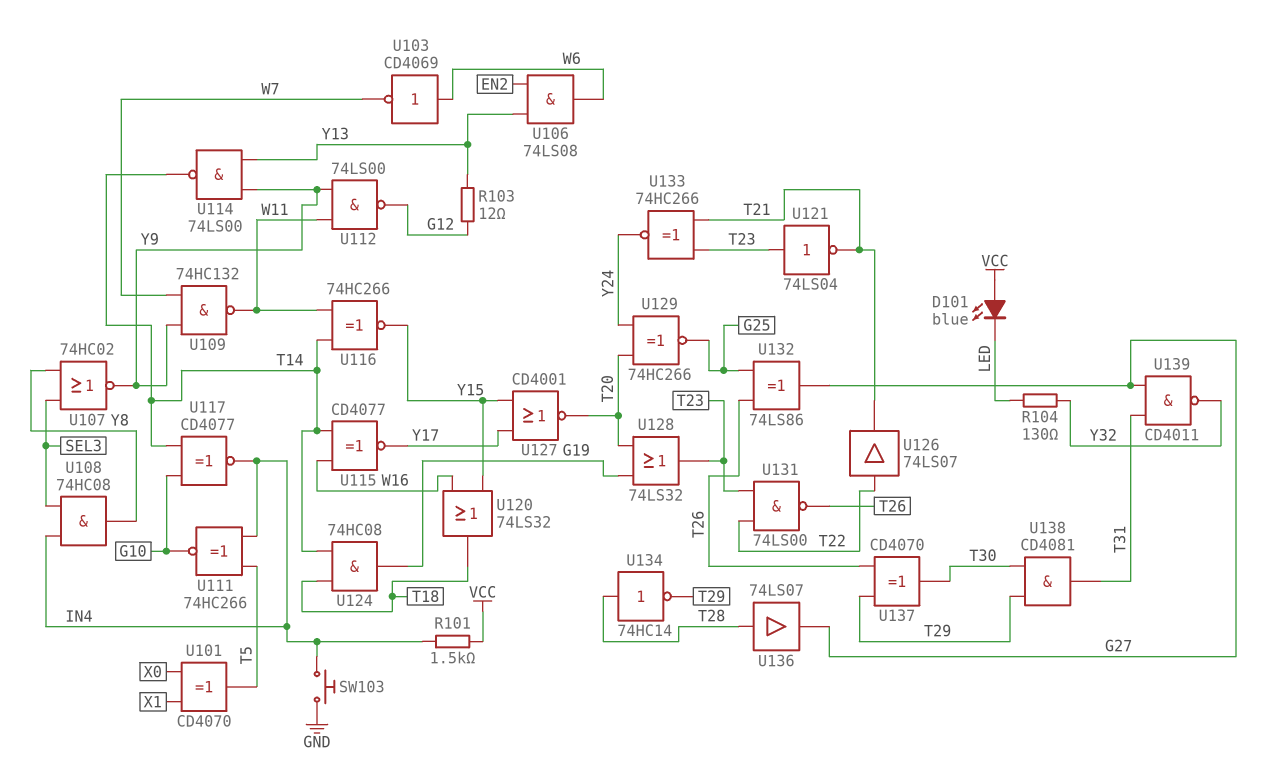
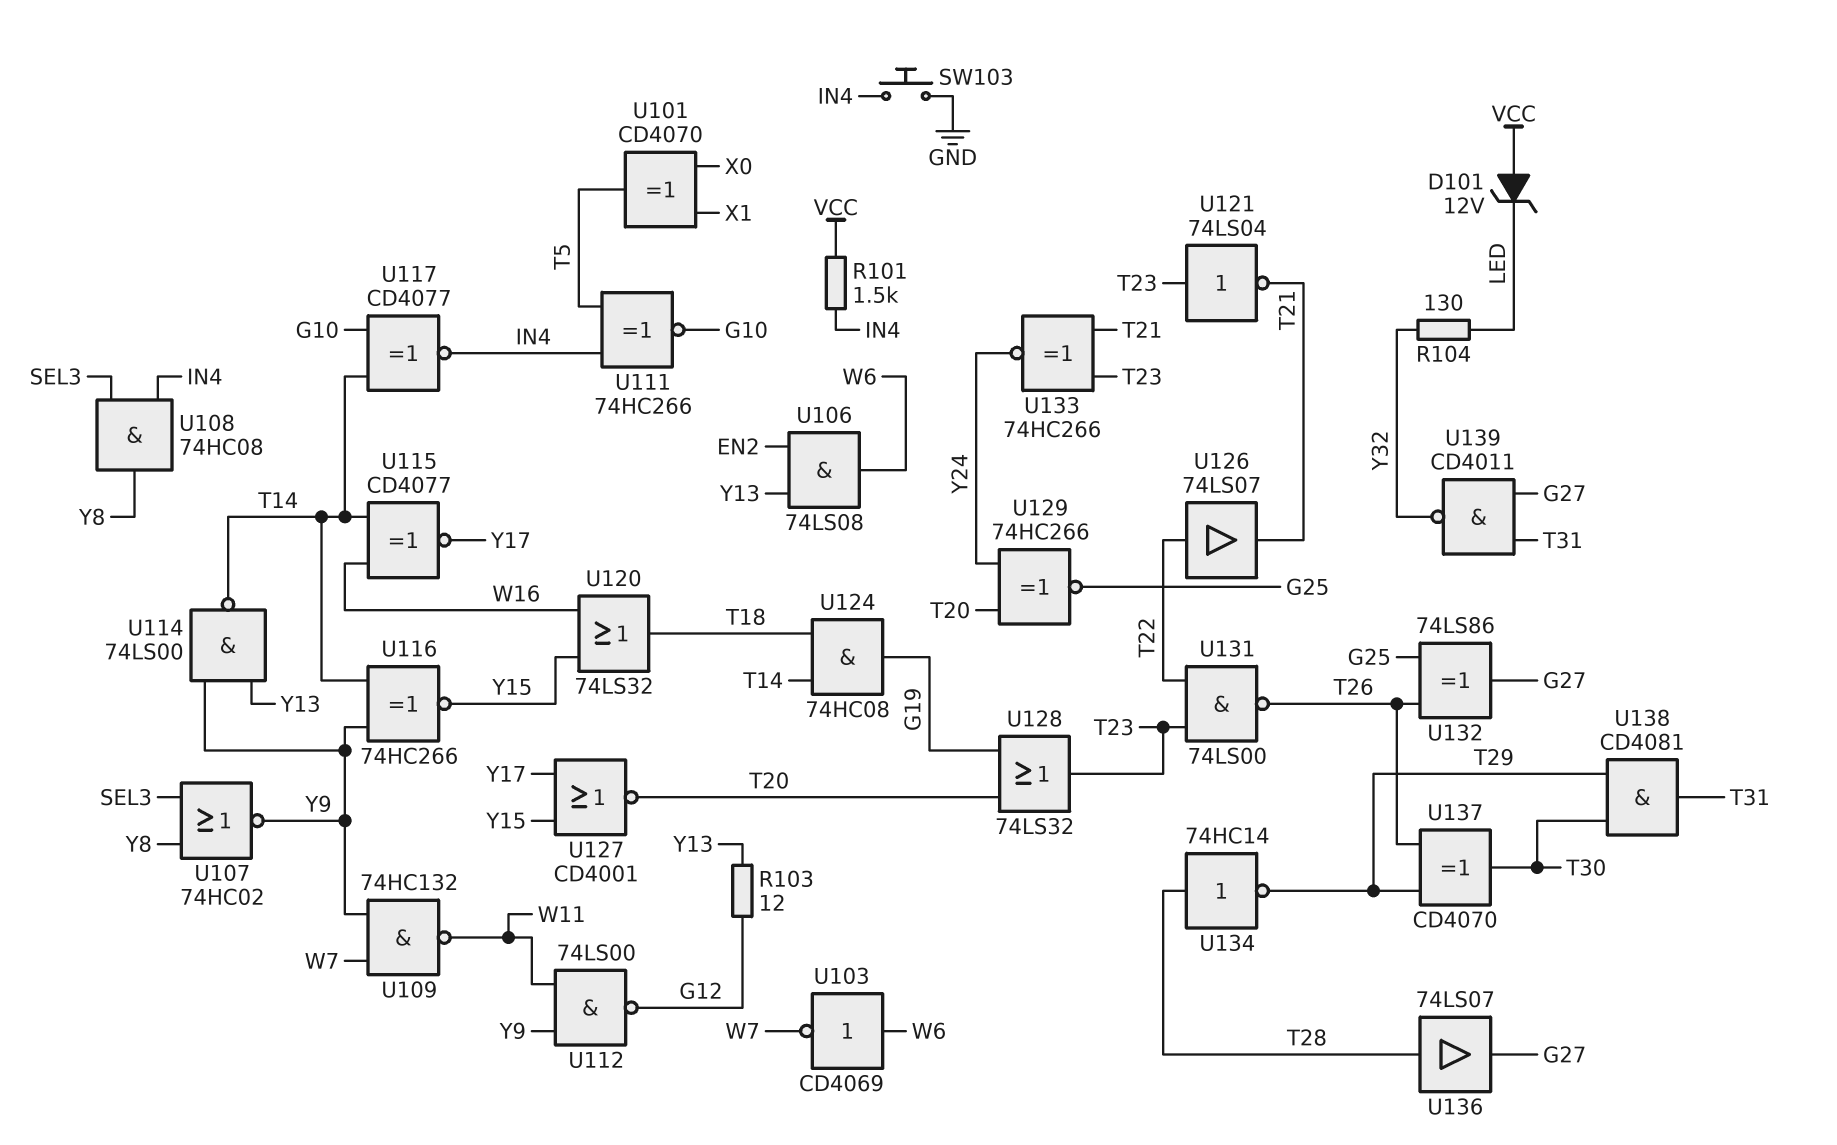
D101: LED blue (A VCC, K LED) -> zener 12V (A VCC, K LED)
U116: XNOR 74HC266 (in T14, in W11, out Y15) -> XNOR 74HC266 (in T14, in Y9, out Y15)

